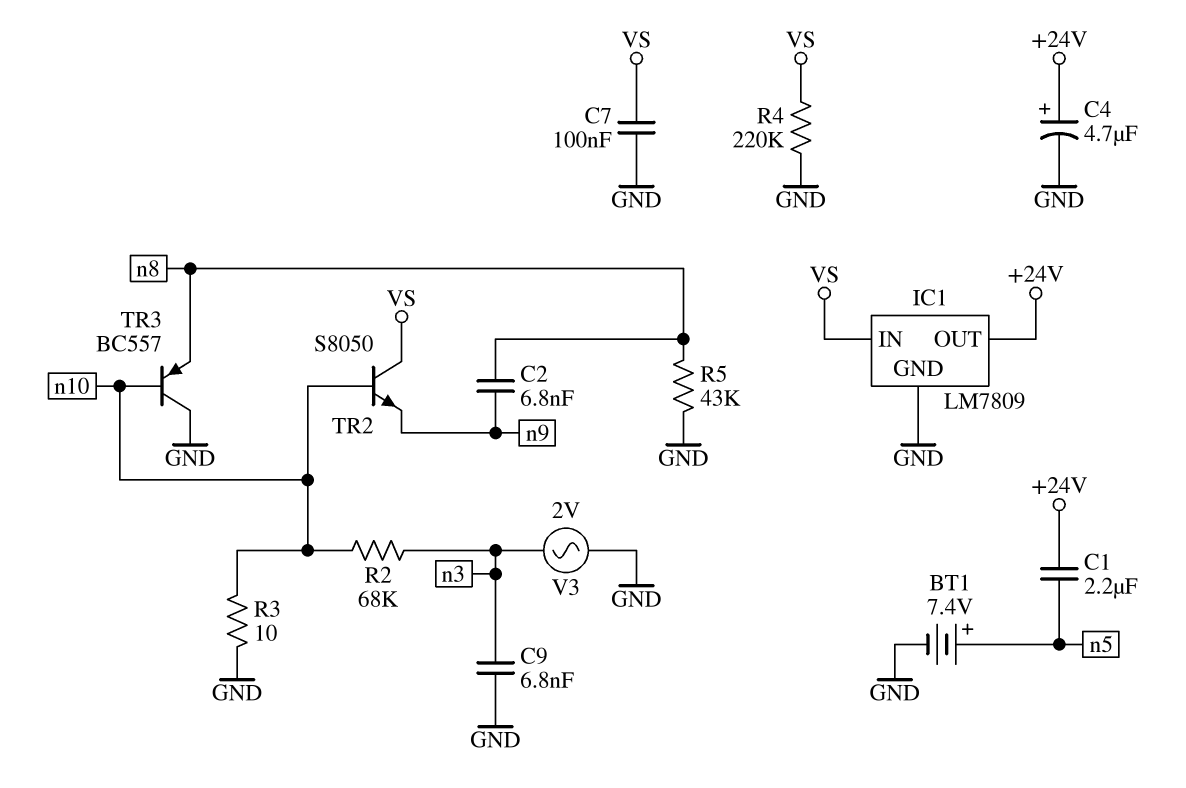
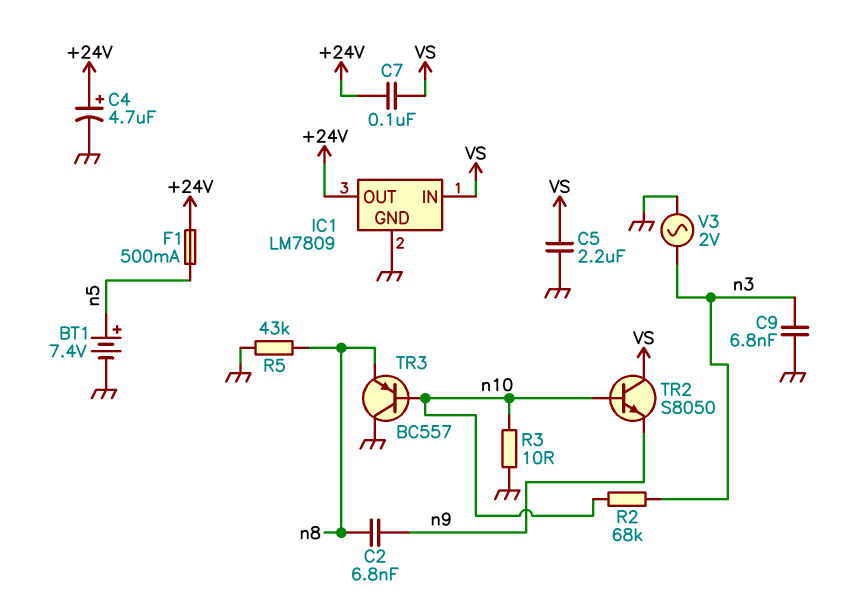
C1: 2.2uF (+24V, n5) -> none
C5: none -> 2.2uF (GND, VS)
C7: 100nF (GND, VS) -> 100nF (+24V, VS)
F1: none -> 500mA (+24V, n5)
R4: 220k (GND, VS) -> none

